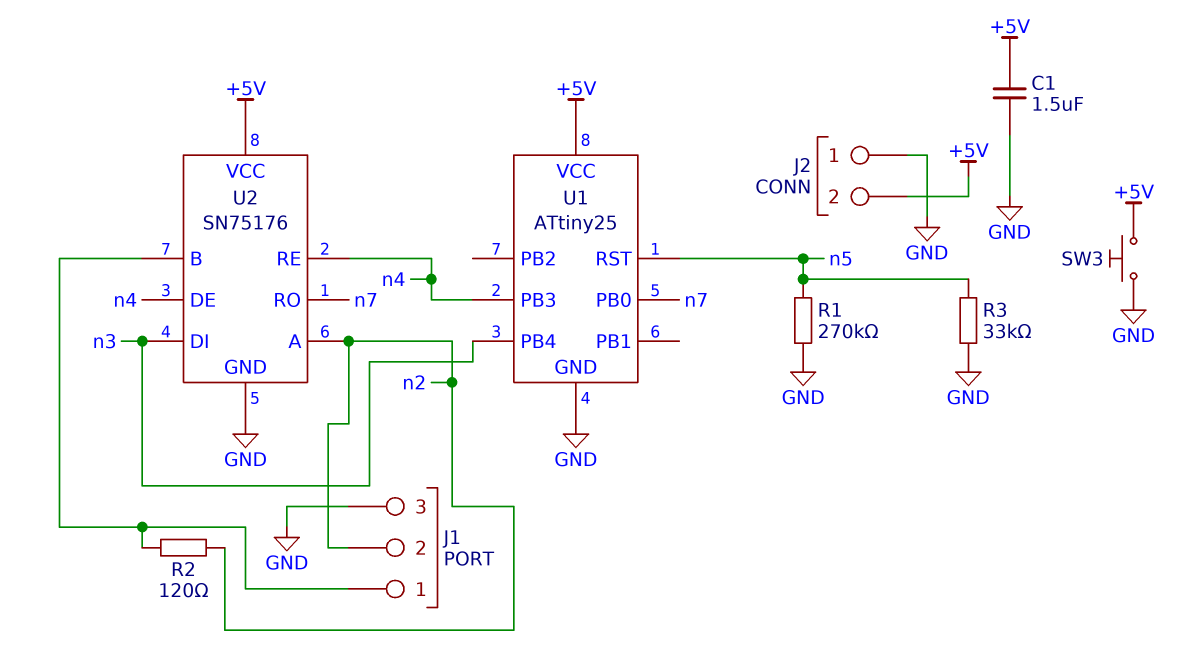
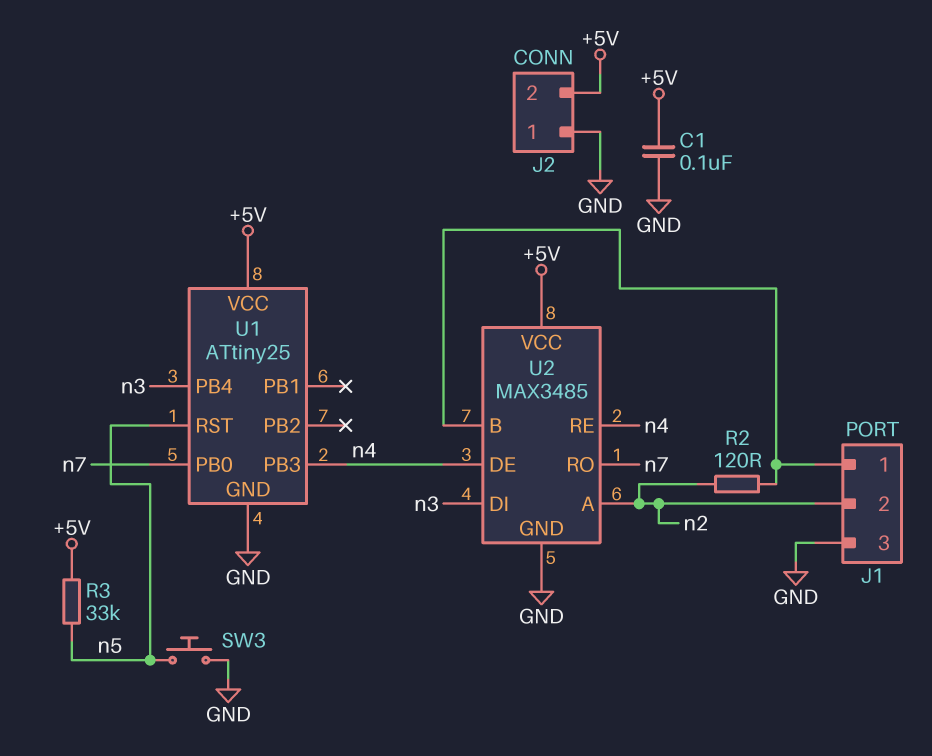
C1: 1.5uF (+5V, GND) -> 100nF (+5V, GND)
R1: 270k (GND, n5) -> none
R3: 33k (GND, n5) -> 33k (+5V, n5)
SW3: button (+5V, GND) -> button (GND, n5)
U2: SN75176 -> MAX3485

